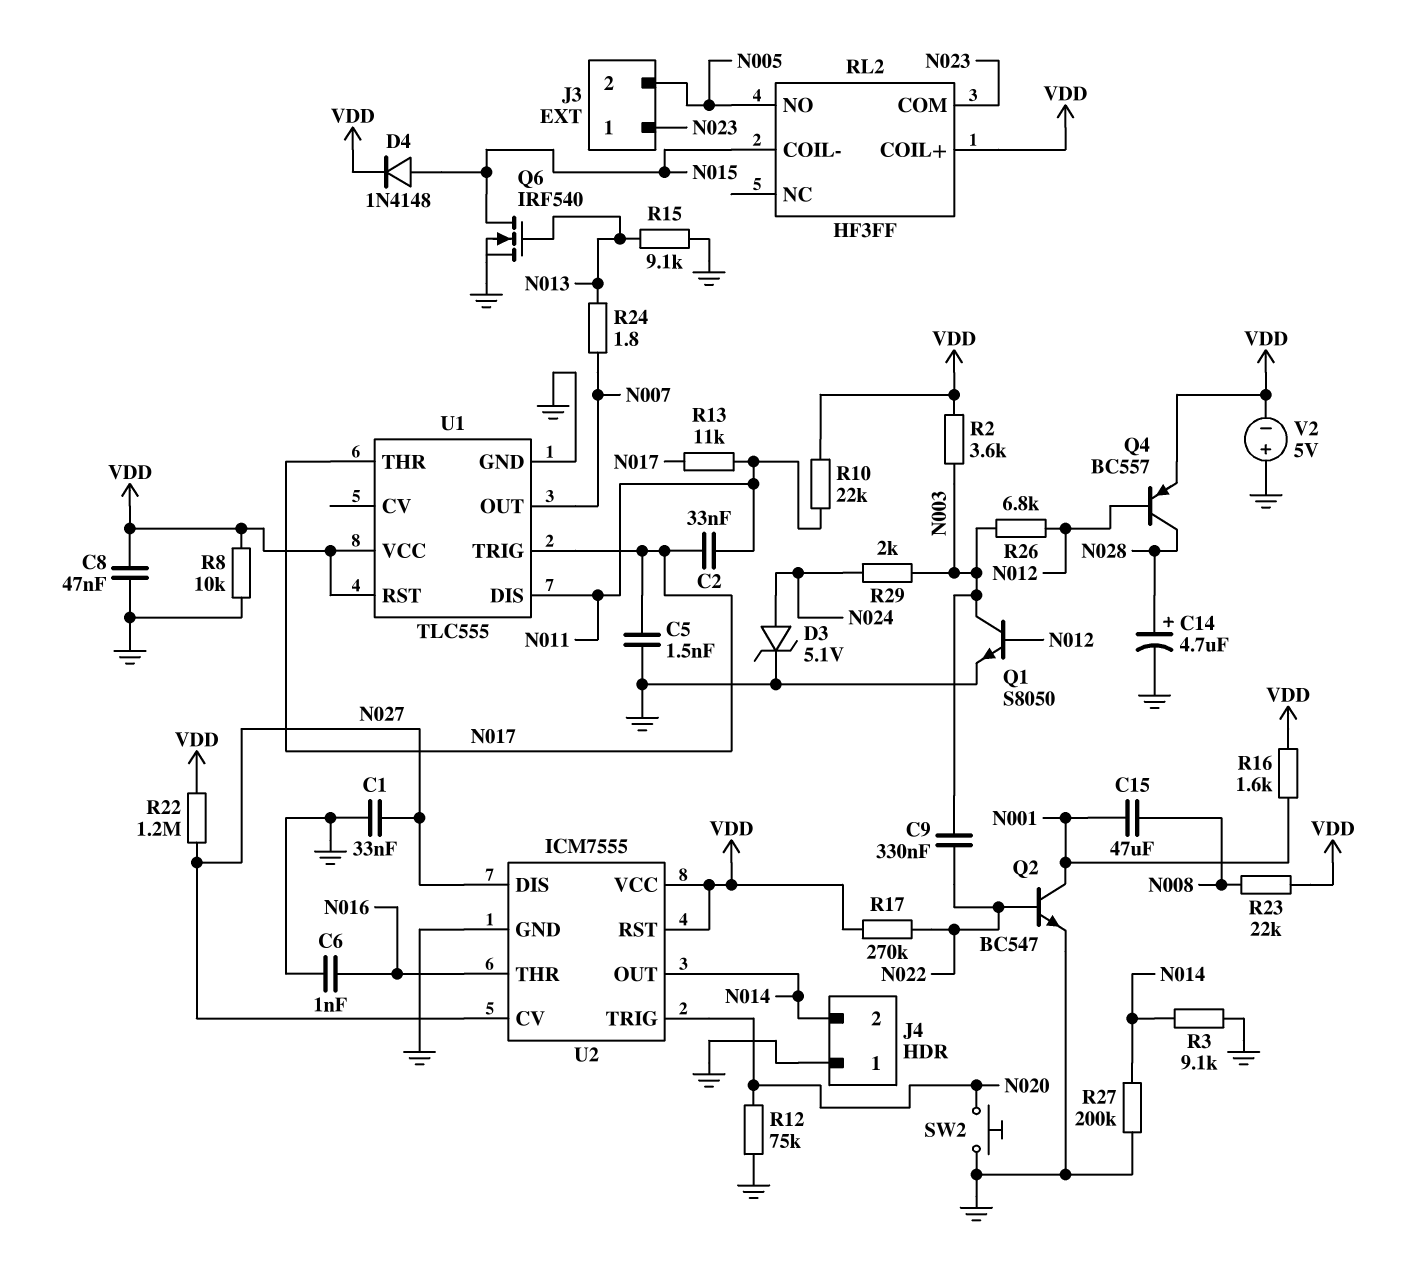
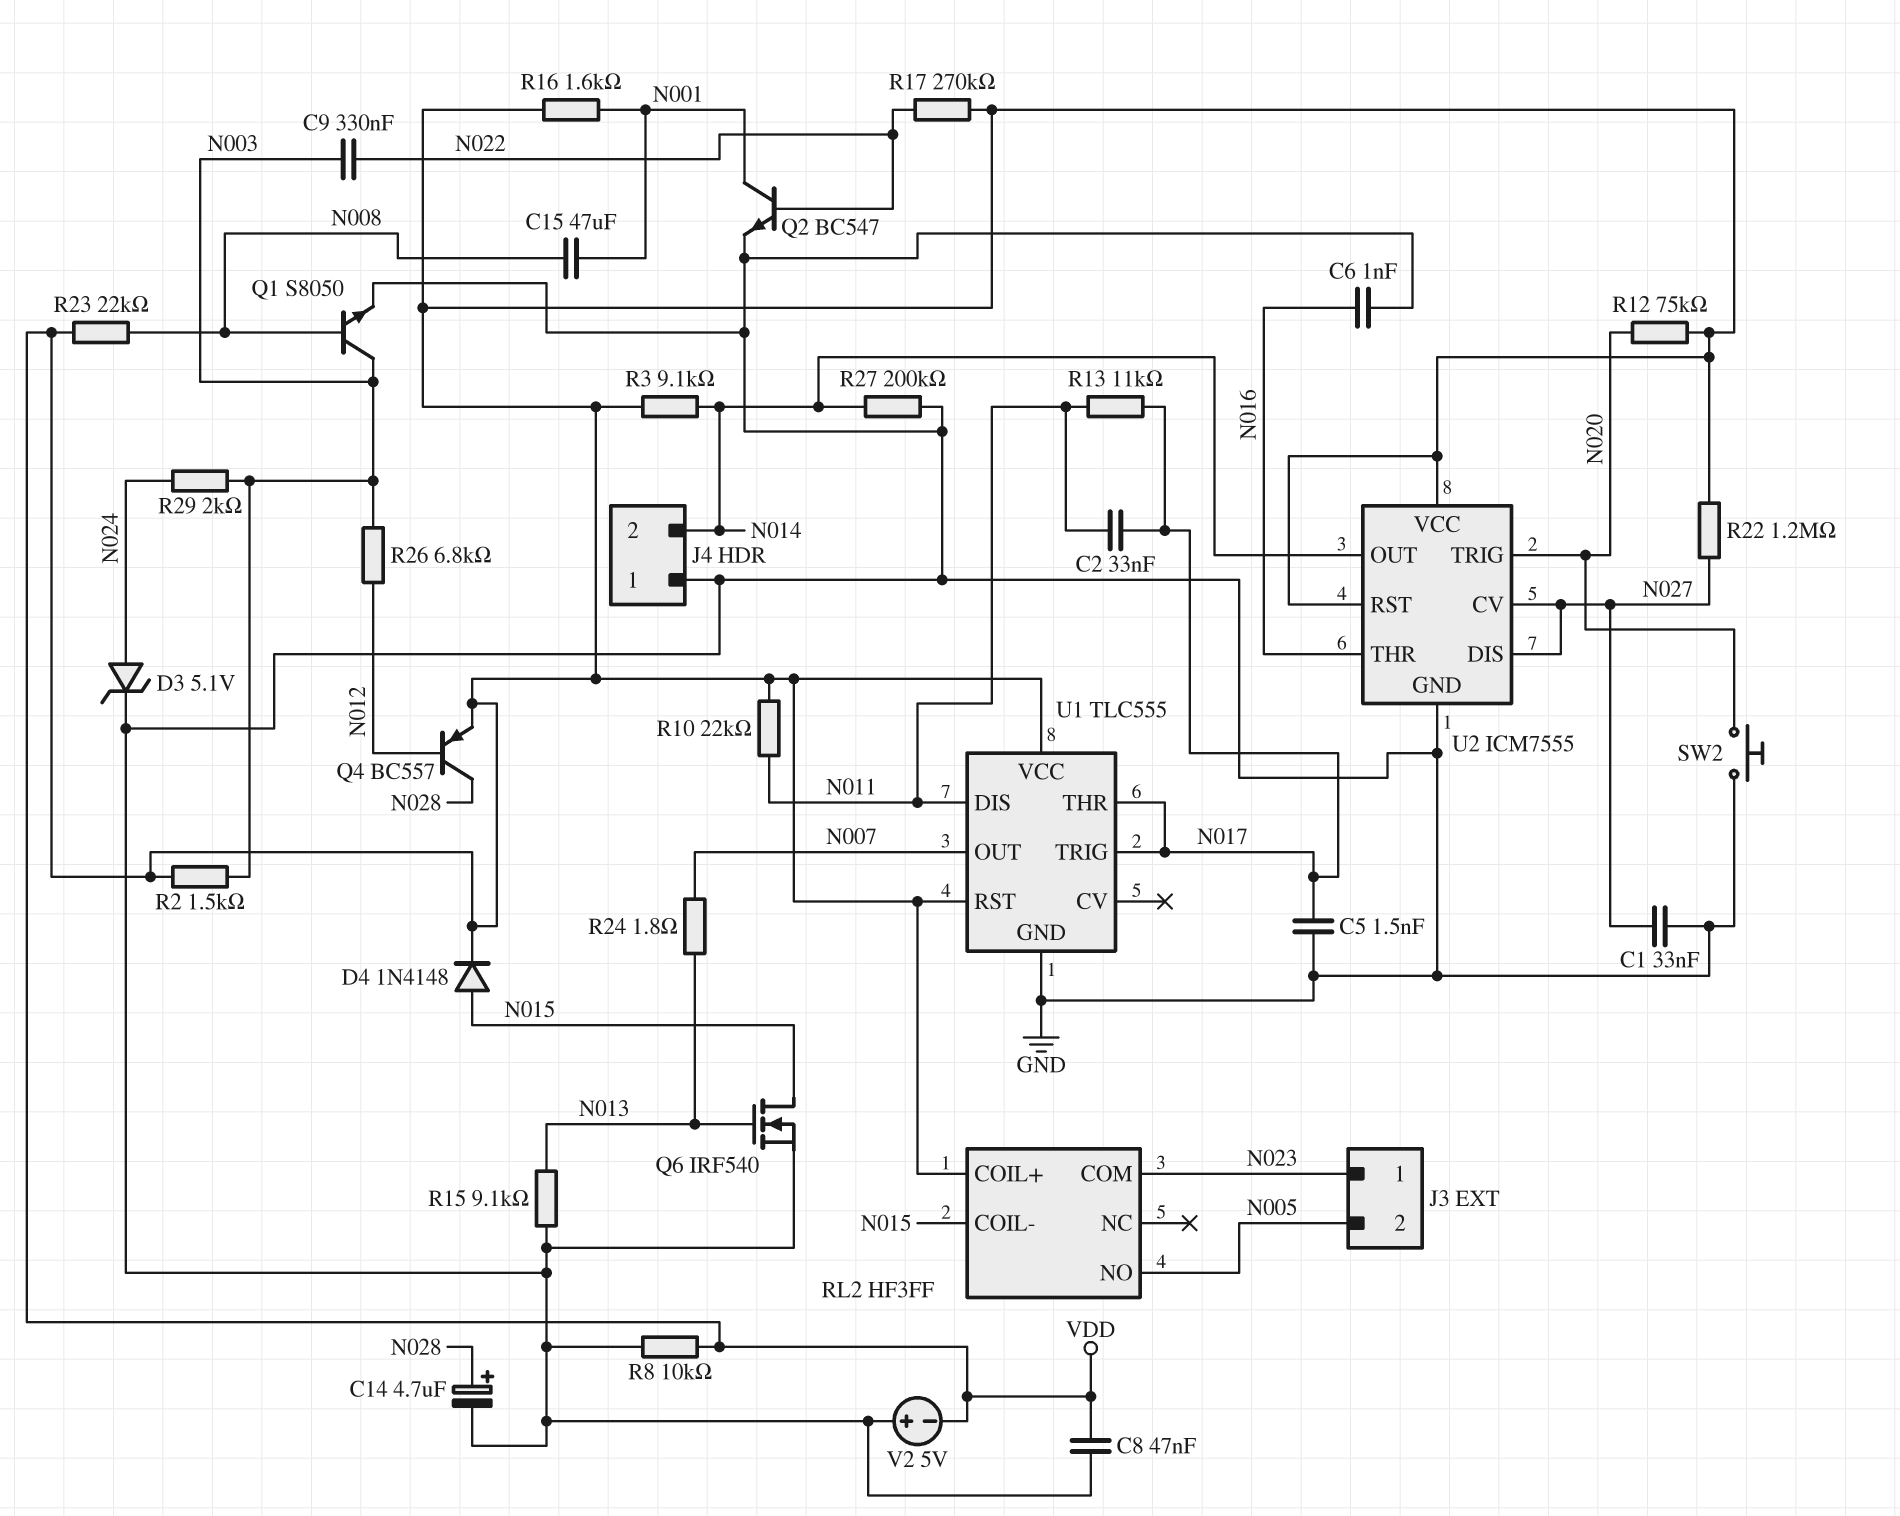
Q1: NPN S8050 (B N012, C N003, E GND) -> NPN S8050 (B N008, C N003, E GND)
R2: 3.6k (N003, VDD) -> 1.5k (N003, VDD)
R3: 9.1k (GND, N014) -> 9.1k (N014, VDD)
R12: 75k (GND, N020) -> 75k (N020, VDD)

